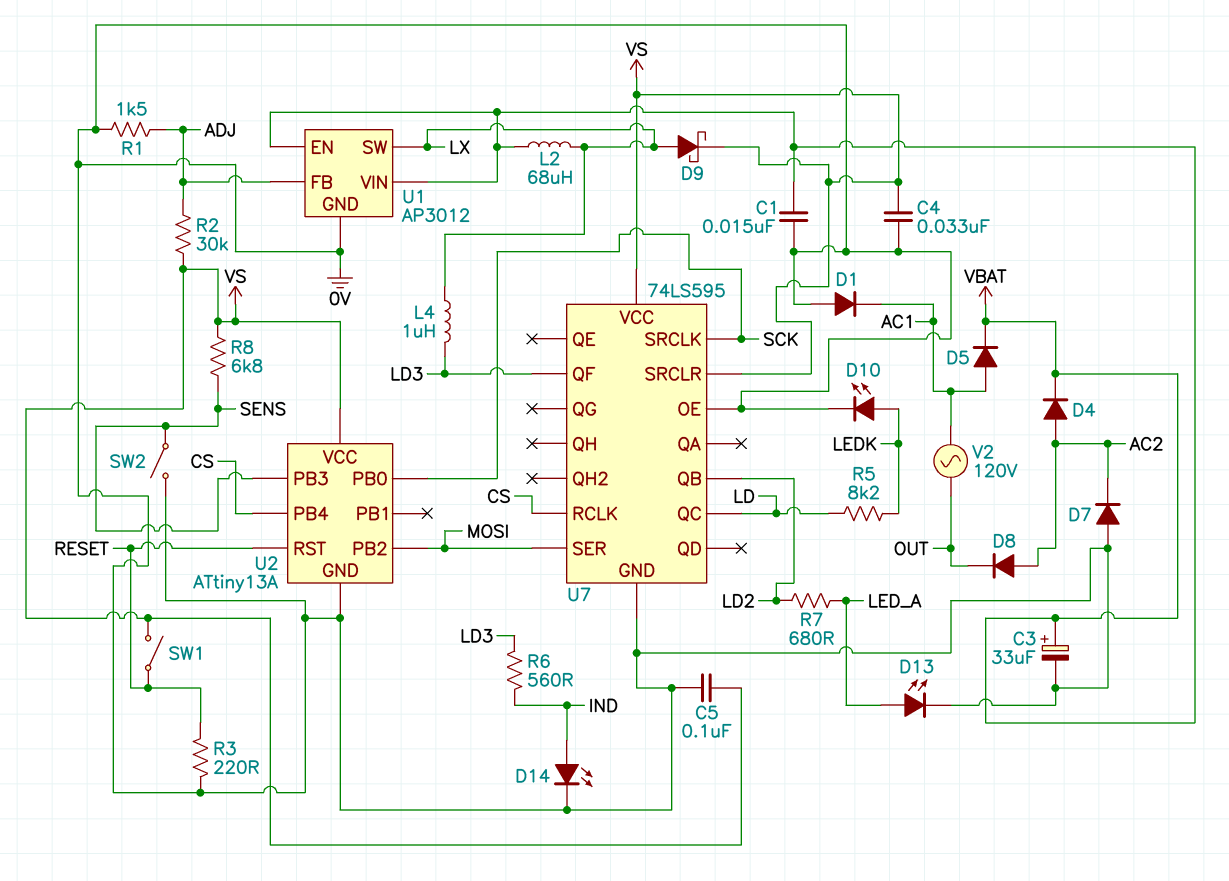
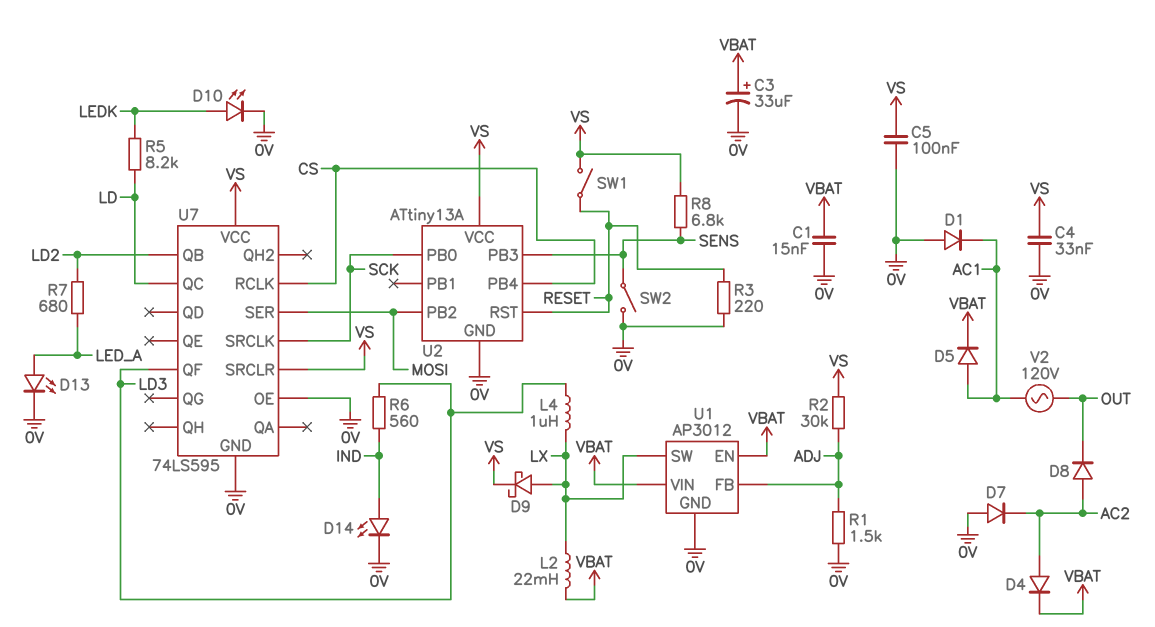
L2: 68uH (LX, VBAT) -> 22mH (LX, VBAT)

